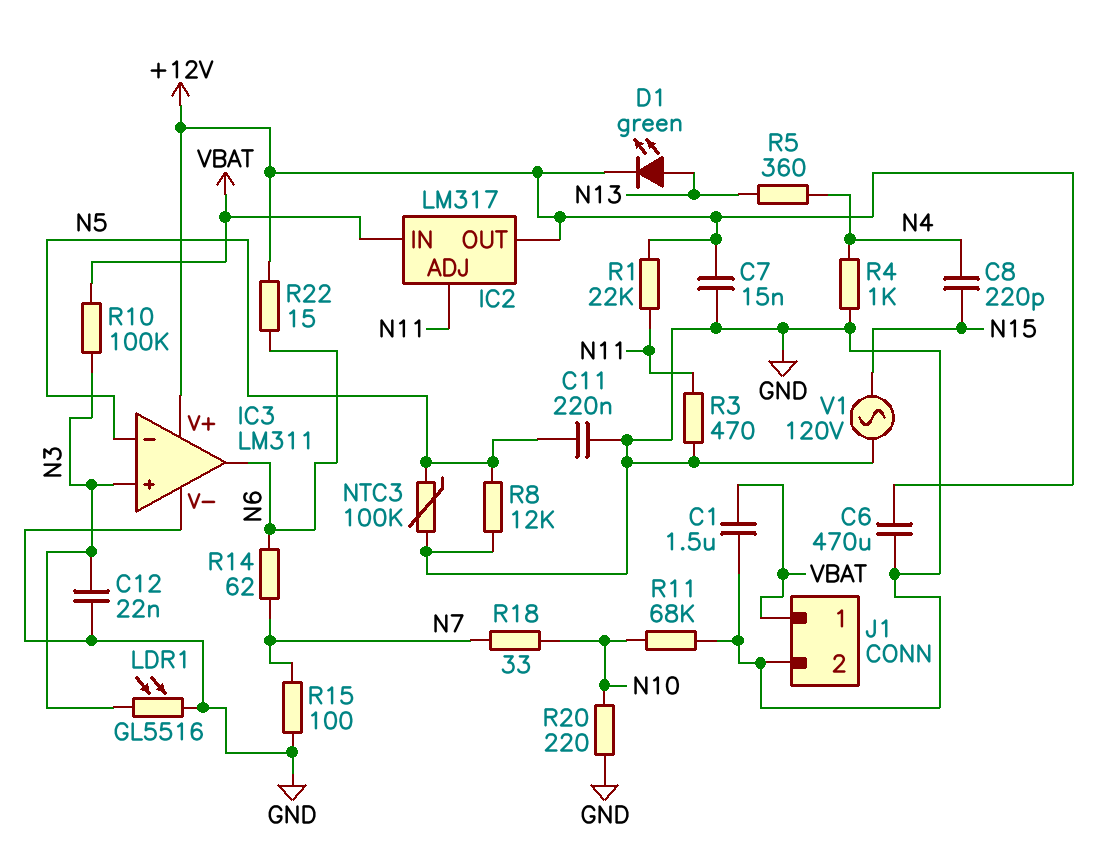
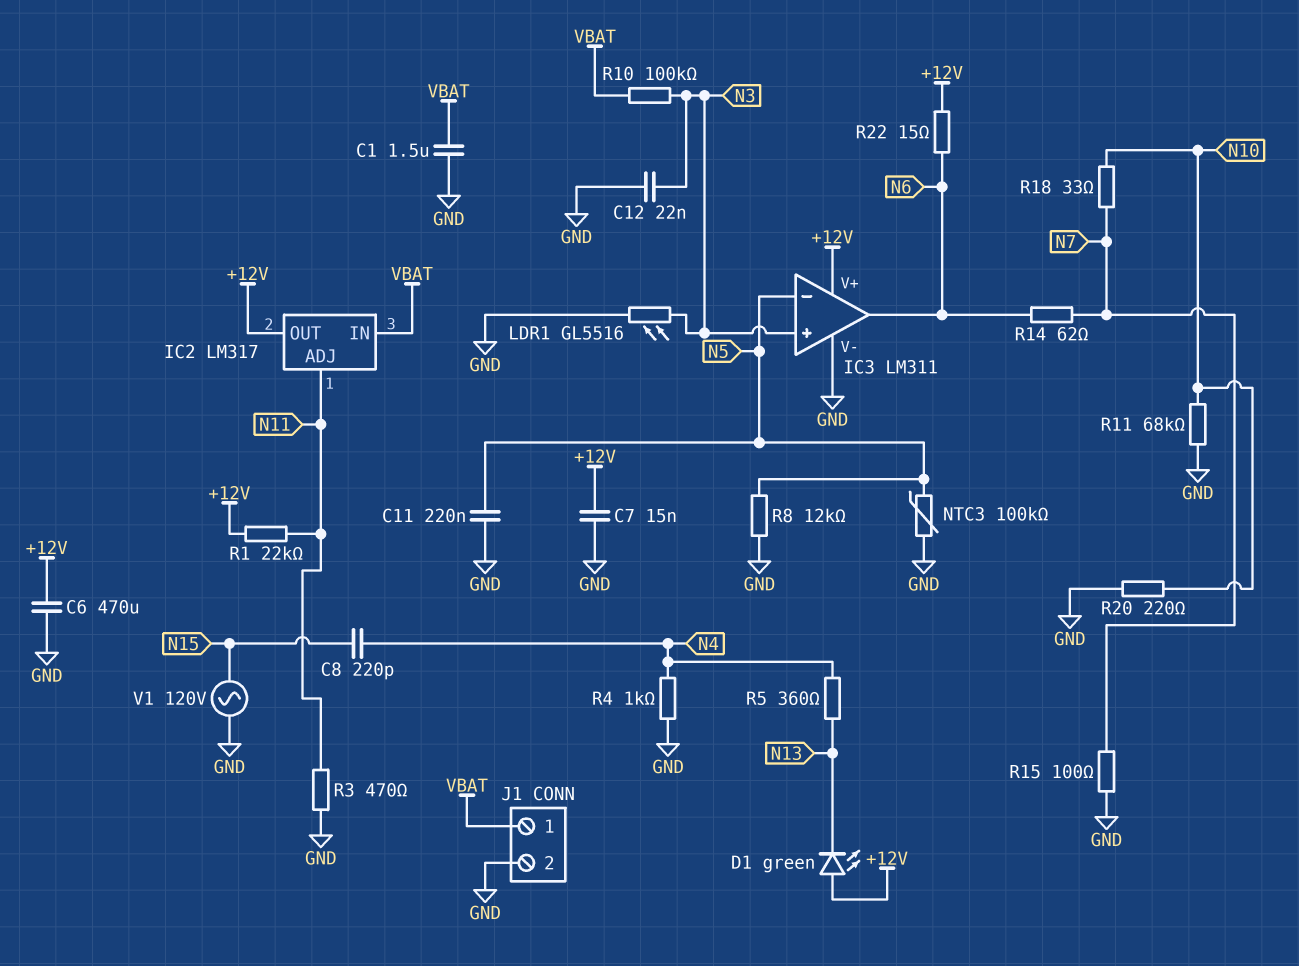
D1: LED green (A N13, K +12V) -> LED green (A +12V, K N13)

